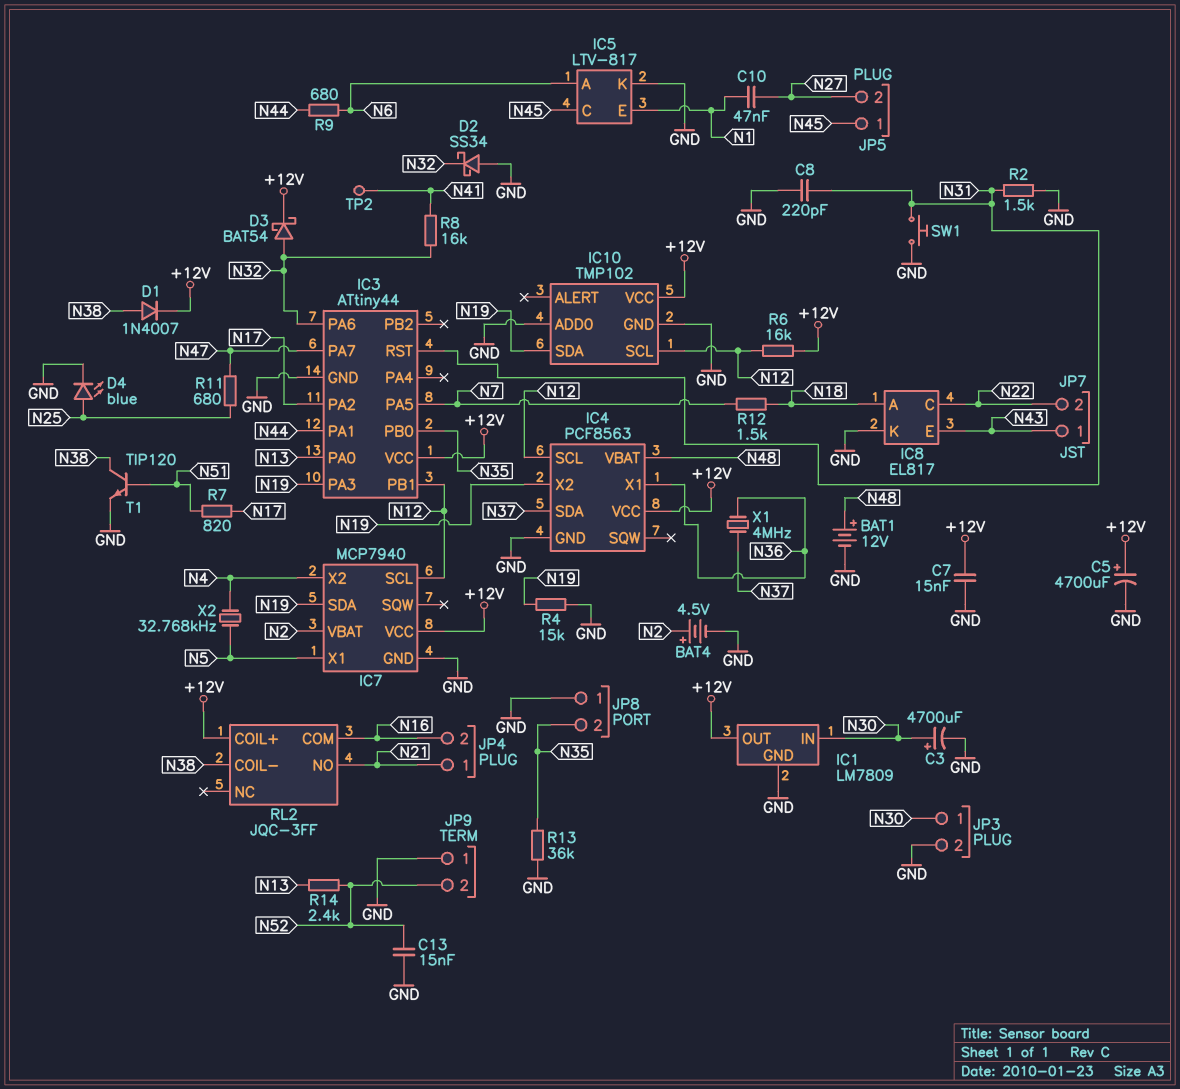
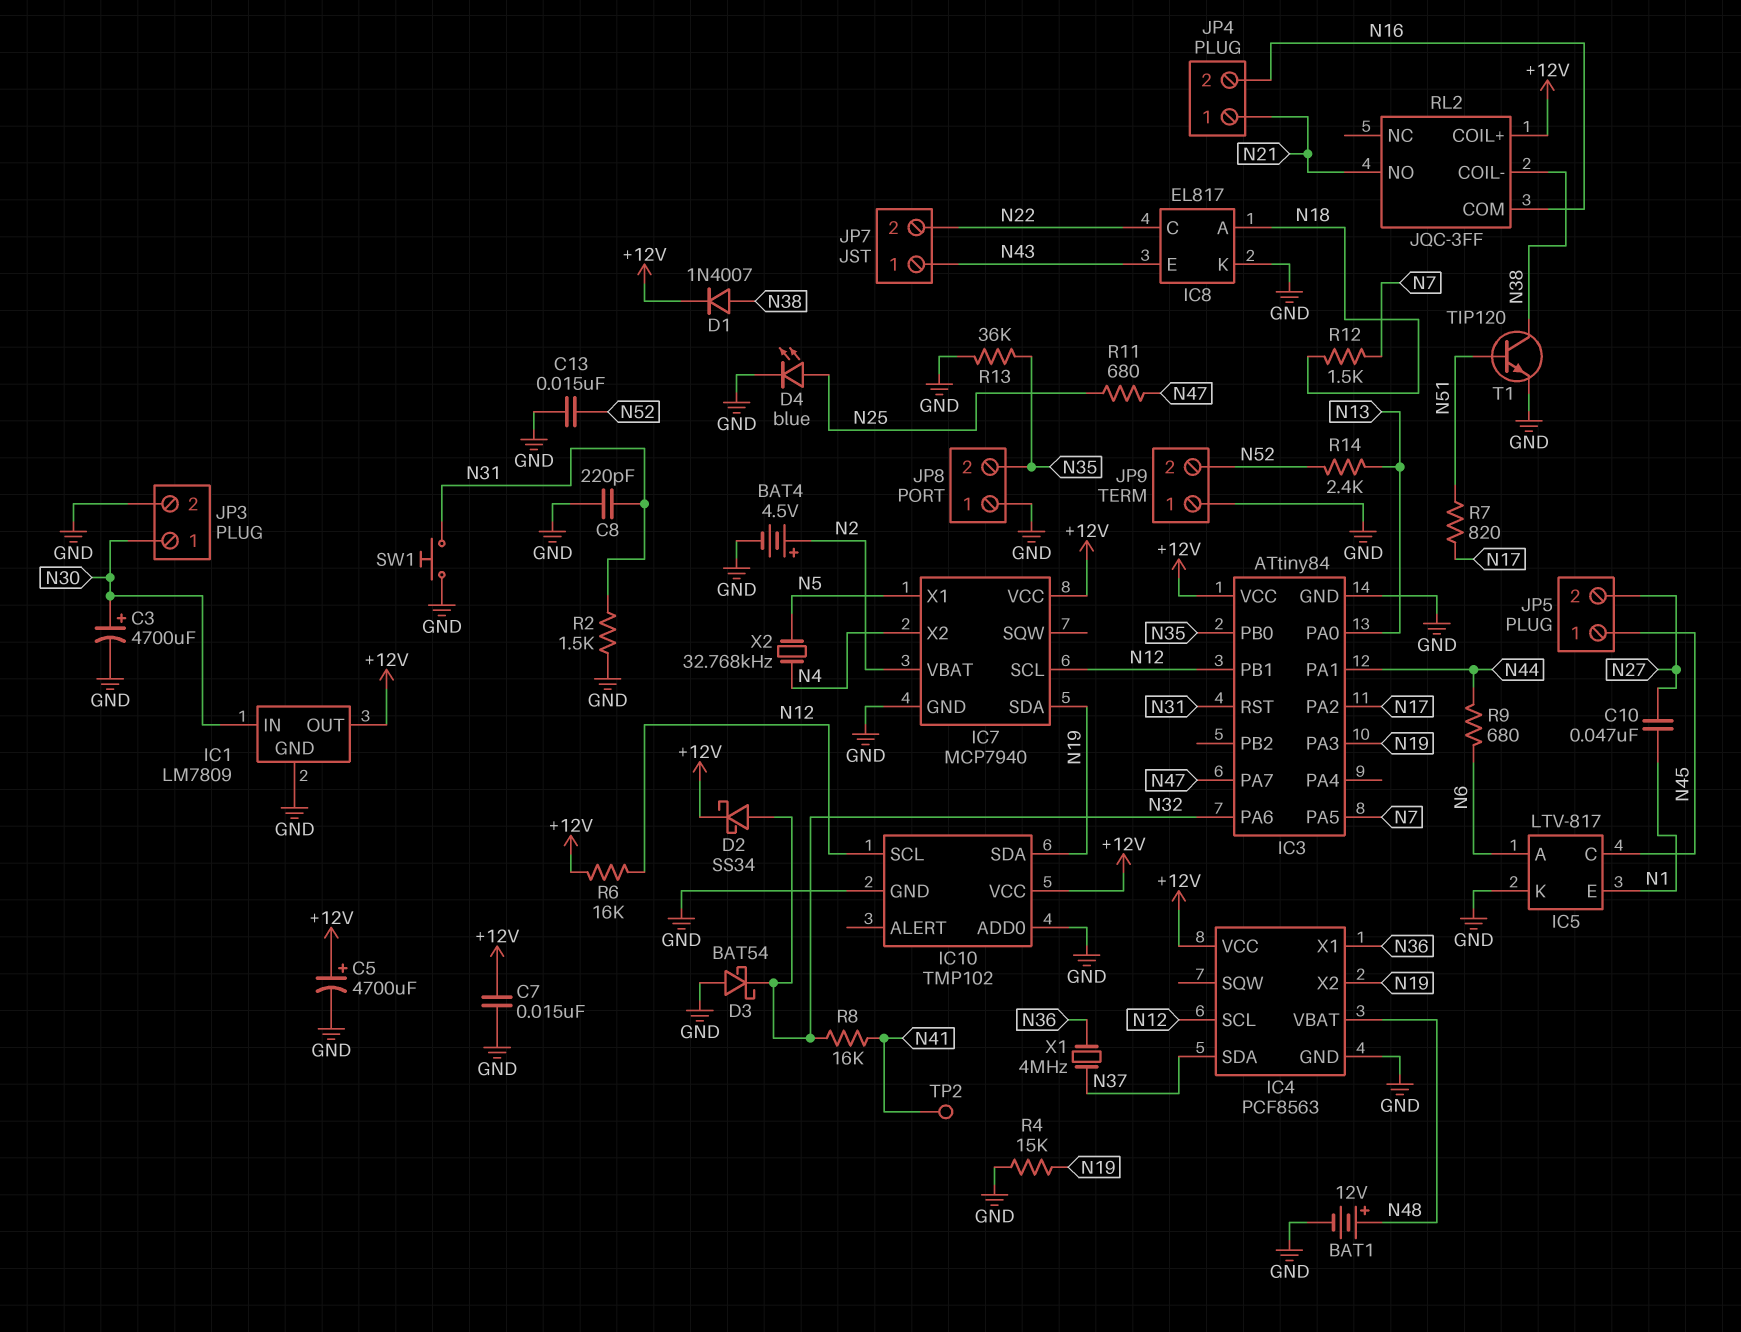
D2: schottky SS34 (A GND, K N32) -> schottky SS34 (A N32, K +12V)
D3: schottky BAT54 (A N32, K +12V) -> schottky BAT54 (A GND, K N32)
IC3: ATtiny44 -> ATtiny84

